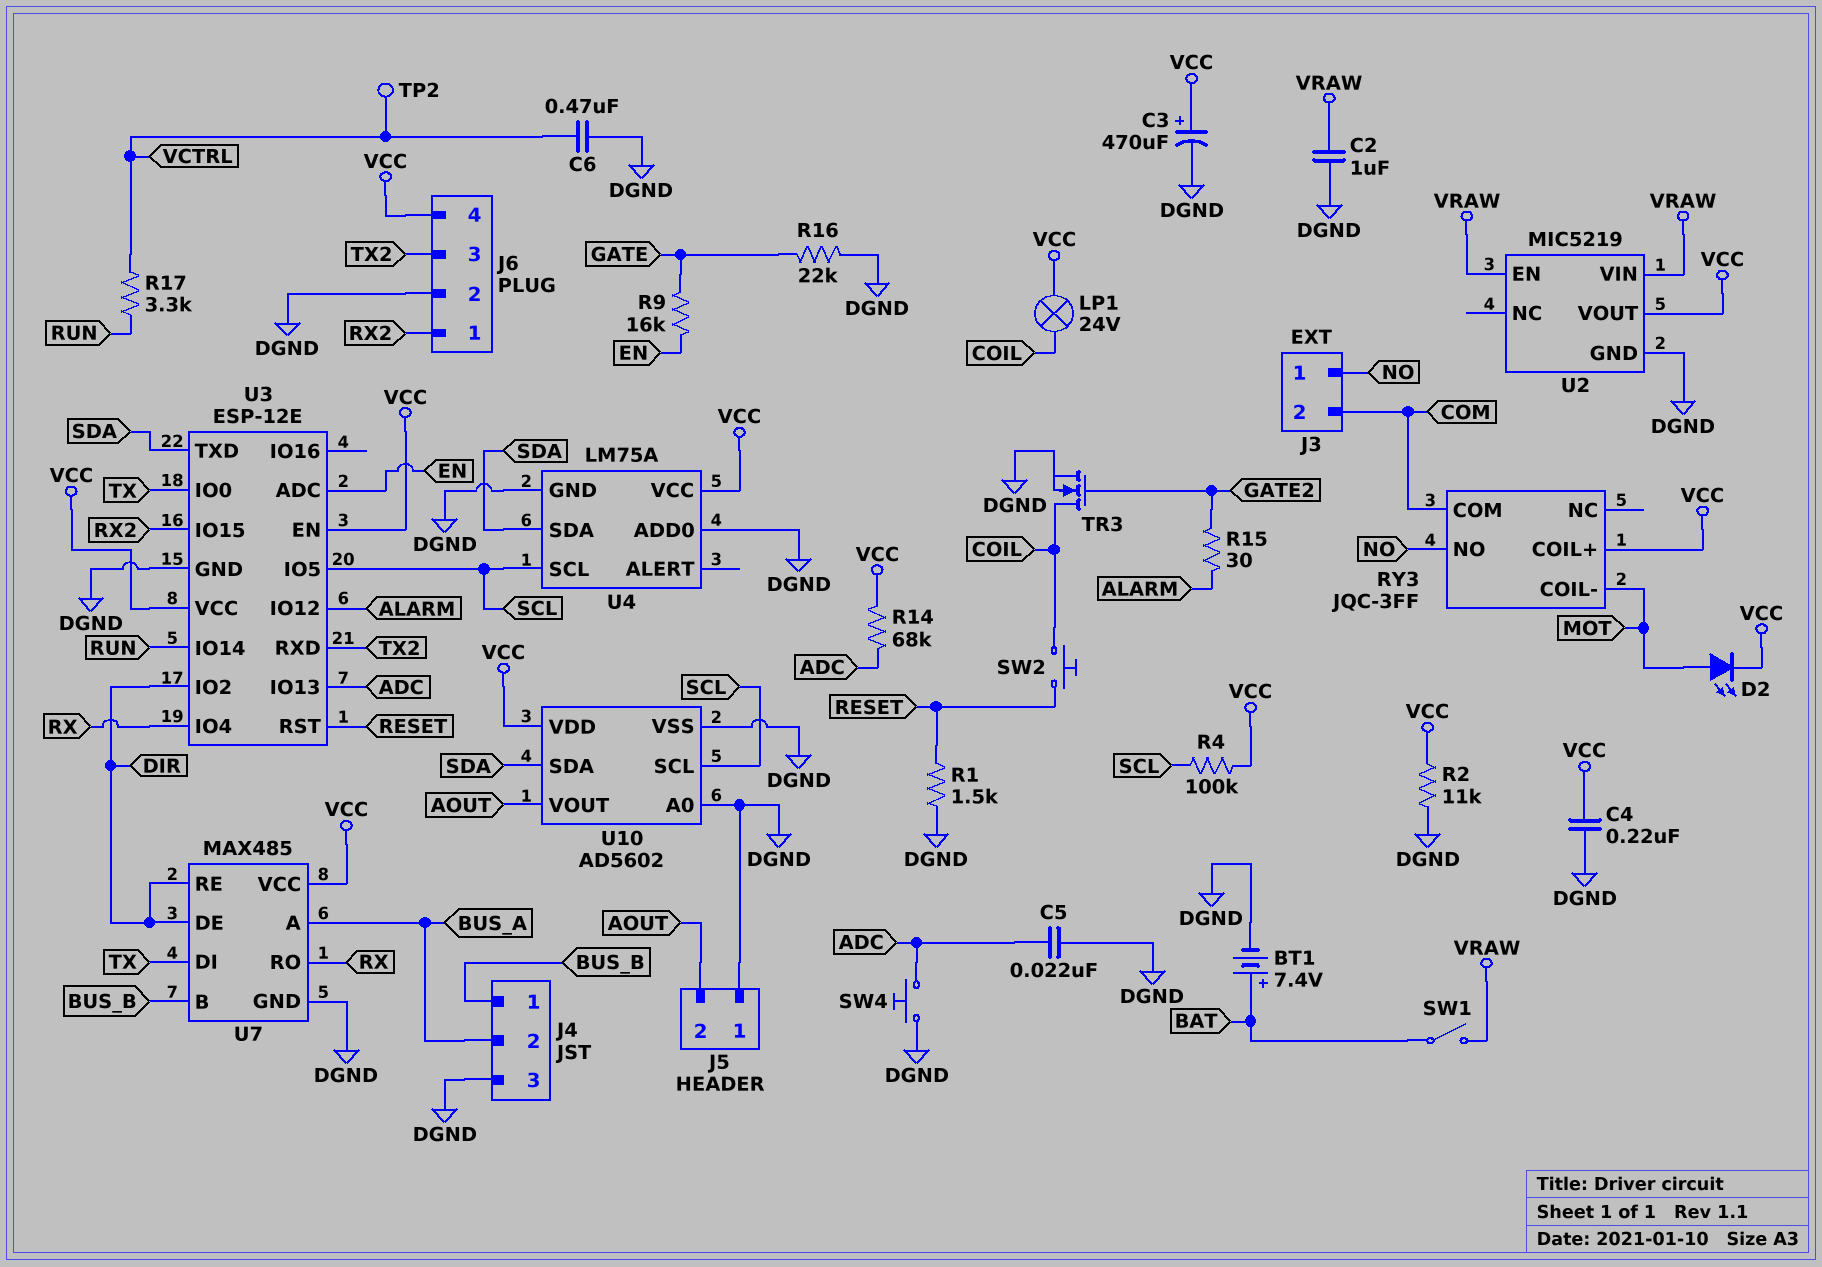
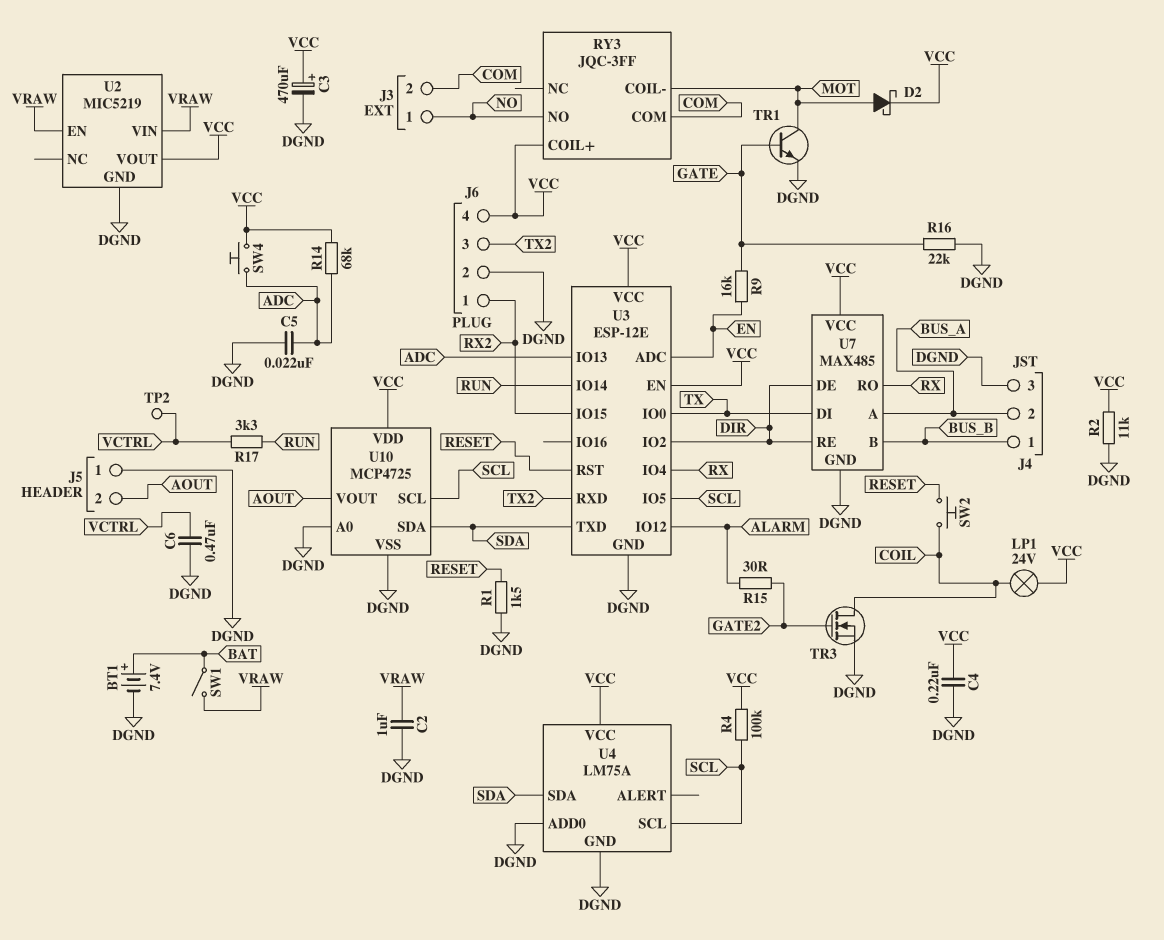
D2: LED (A MOT, K VCC) -> schottky (A MOT, K VCC)
SW4: button (ADC, DGND) -> button (ADC, VCC)
TR1: none -> NPN (B GATE, C MOT, E DGND)
U10: AD5602 -> MCP4725

